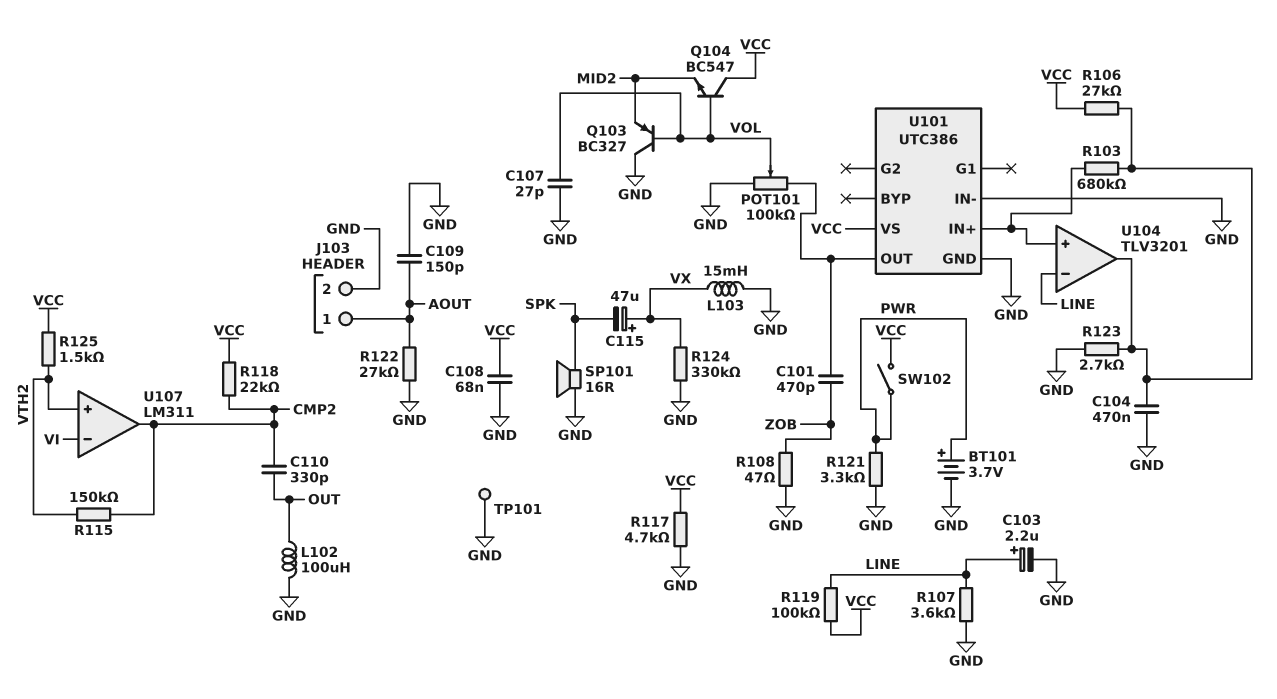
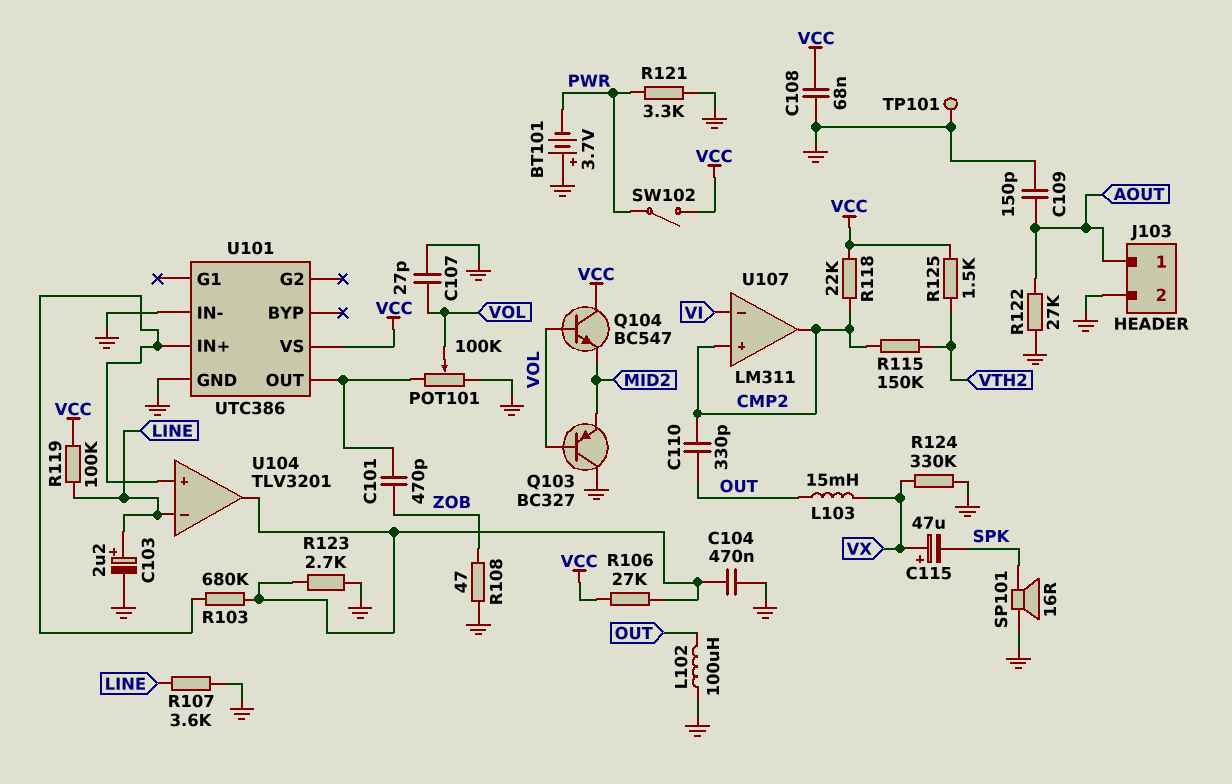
BT101: 3.7V (plus PWR, minus GND) -> 3.7V (plus GND, minus PWR)
L103: 15mH (GND, VX) -> 15mH (OUT, VX)
R117: 4.7k (GND, VCC) -> none
U107 pin in+: VTH2 -> CMP2

